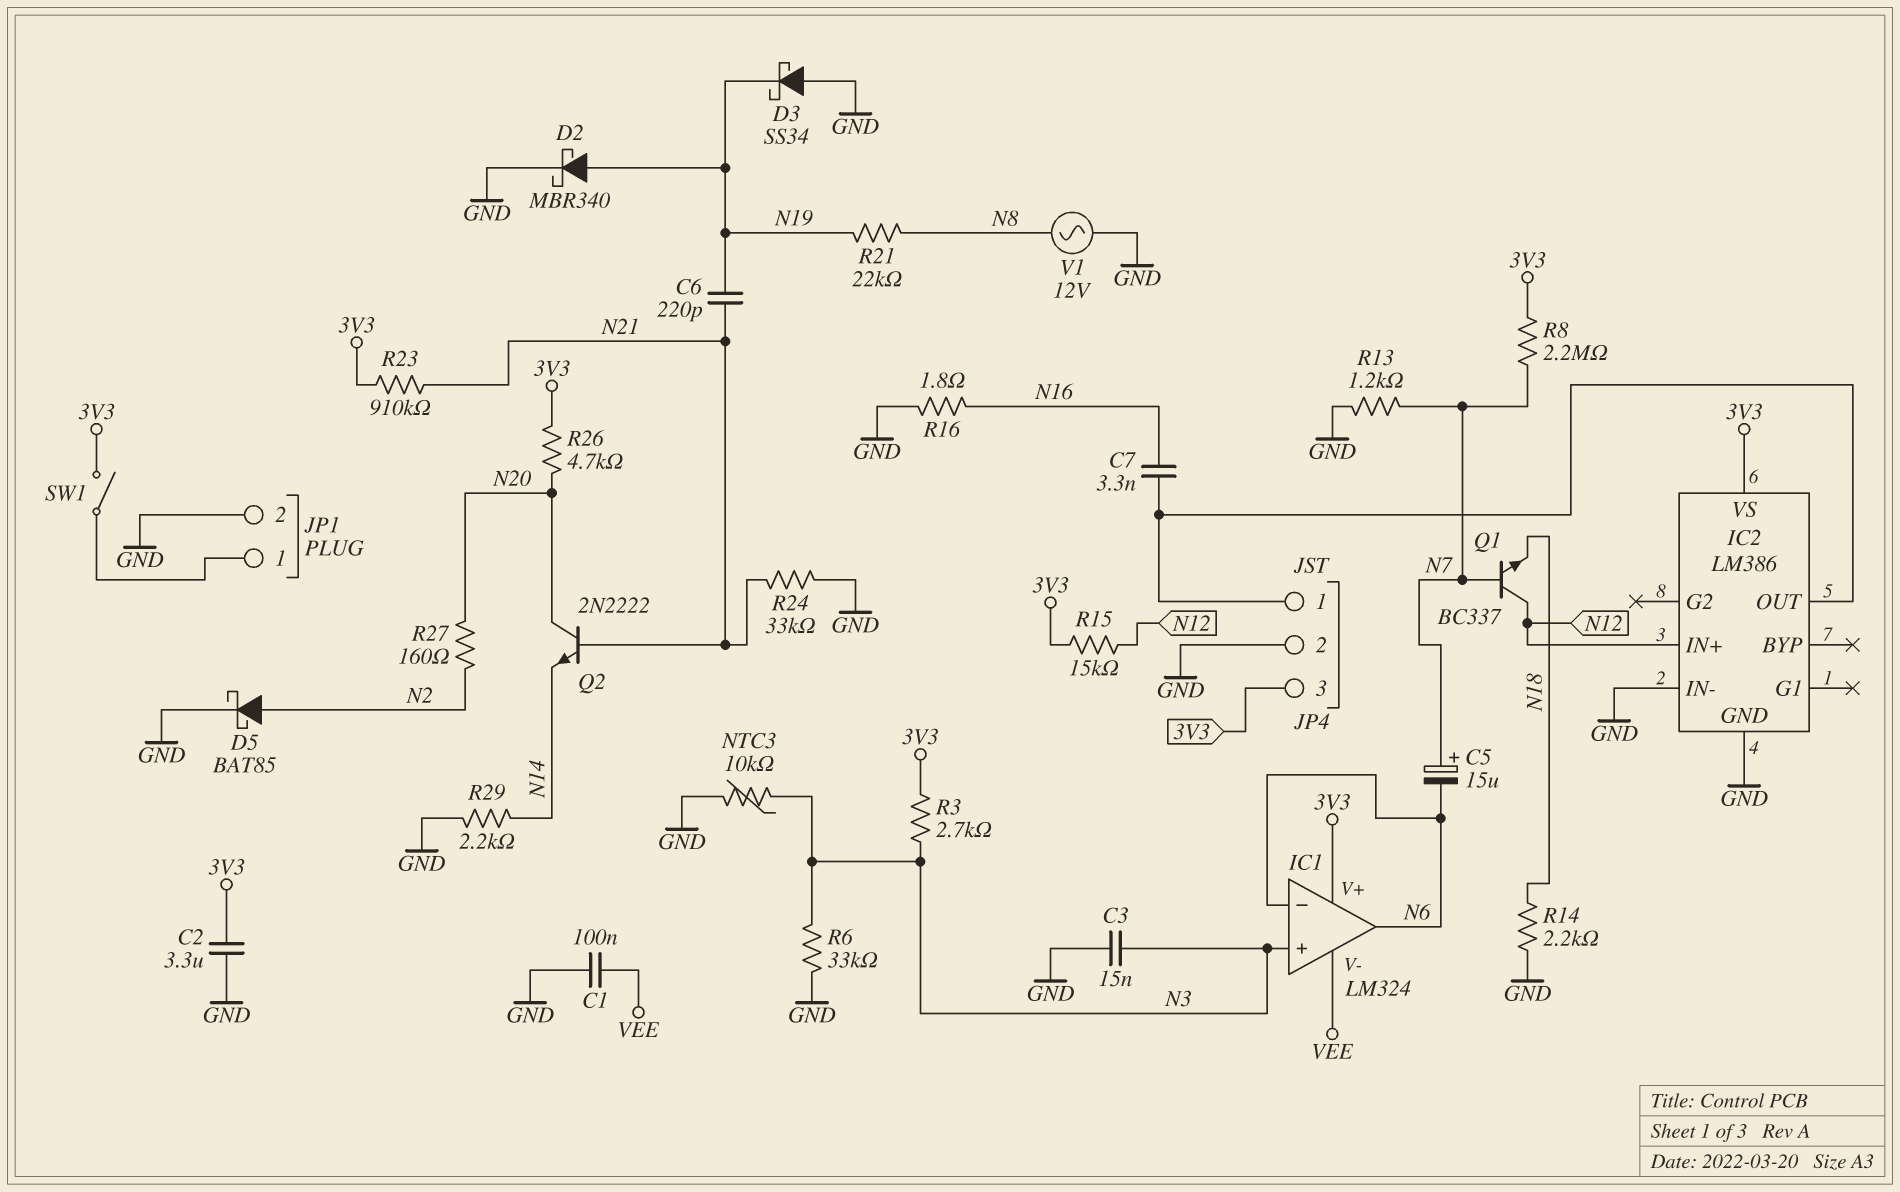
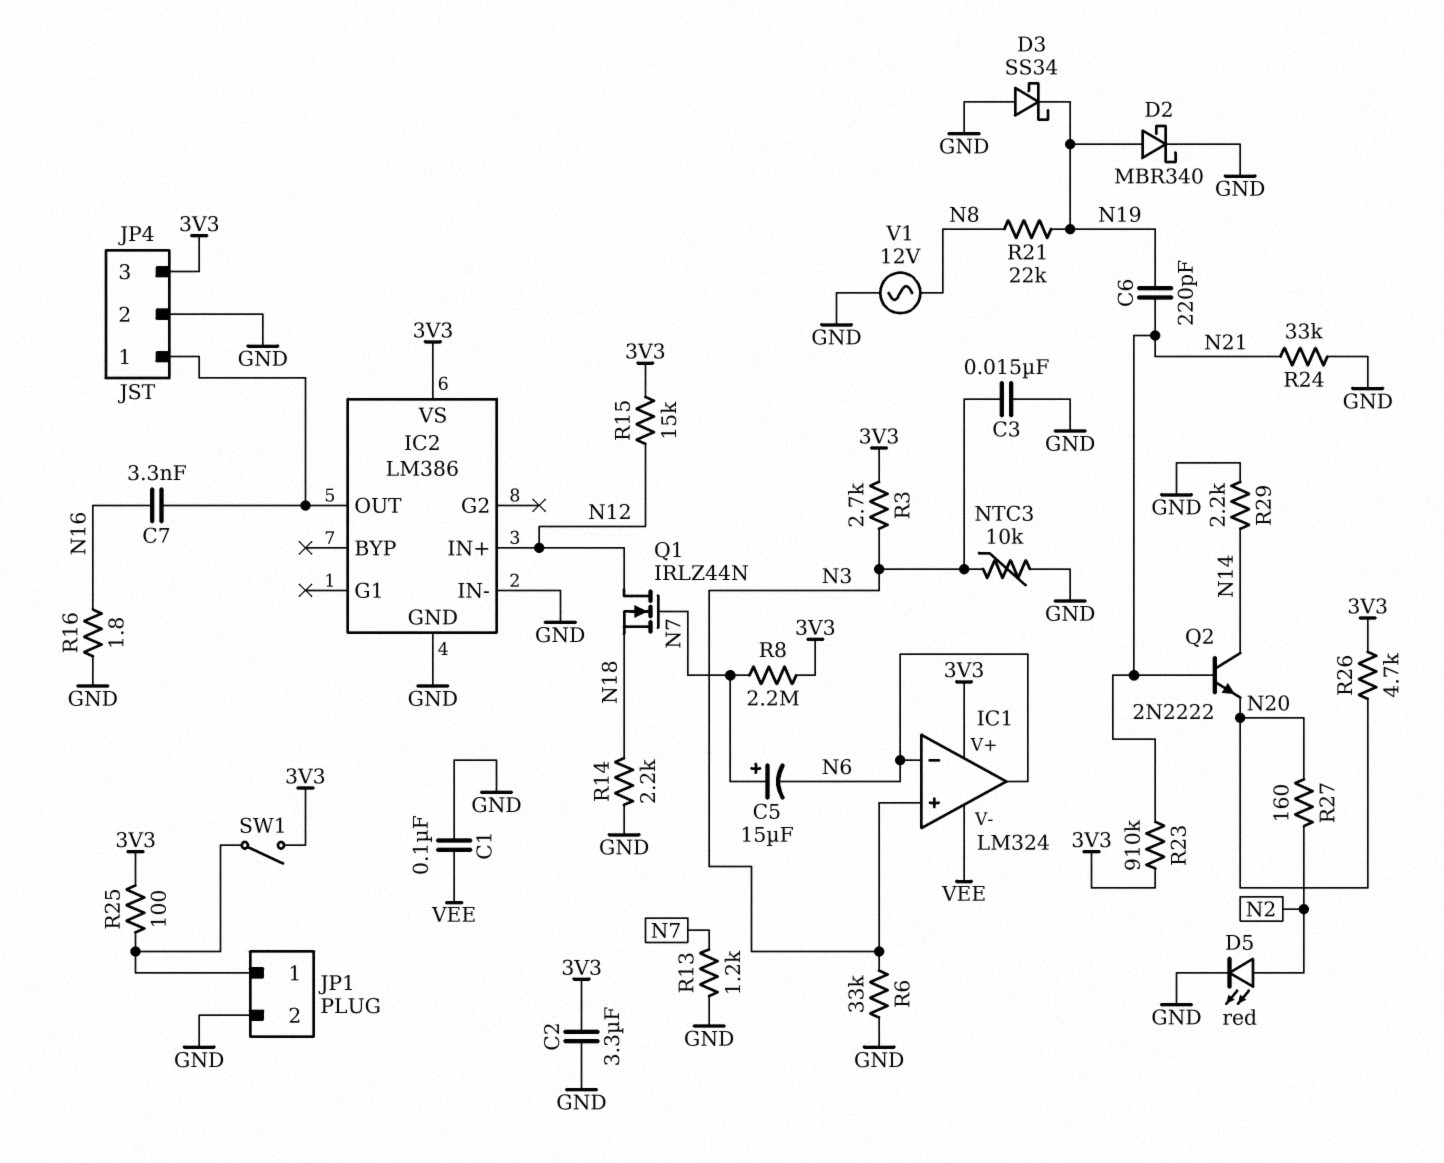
D5: schottky BAT85 (A N2, K GND) -> LED red (A N2, K GND)
Q1: NPN BC337 (B N7, C N12, E N18) -> NMOS IRLZ44N (G N7, D N12, S N18)
Q2: NPN 2N2222 (B N21, C N20, E N14) -> NPN 2N2222 (B N21, C N14, E N20)
R25: none -> 100 (3V3, JP1/1)

